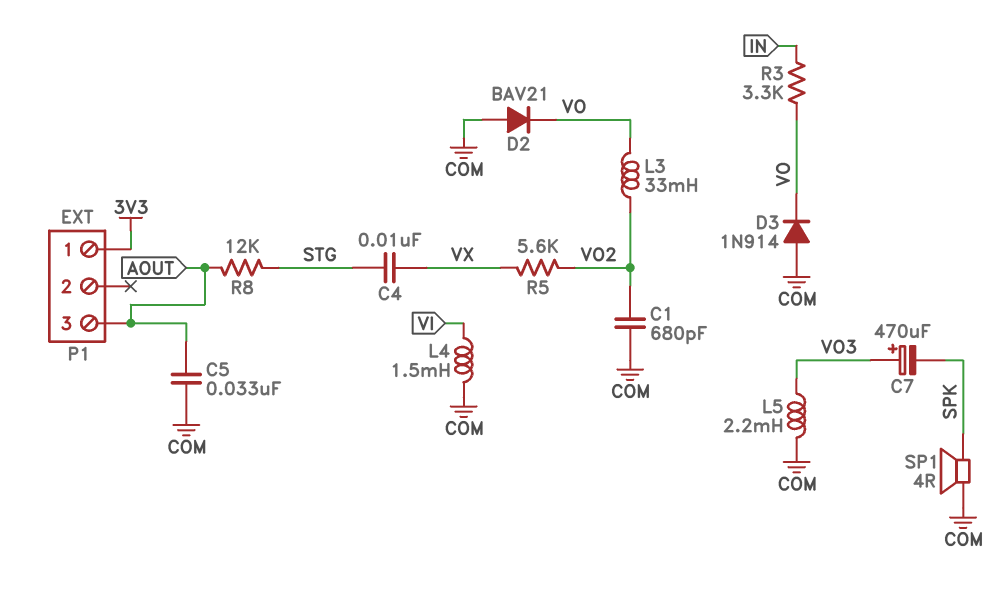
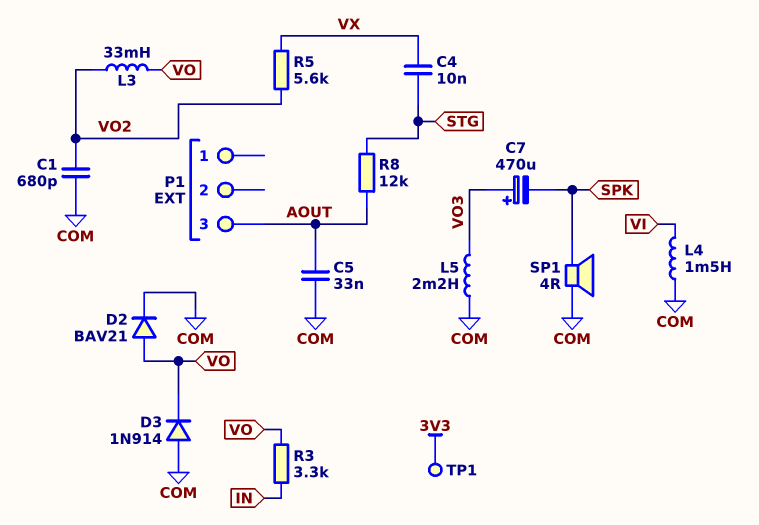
D2: diode BAV21 (A COM, K VO) -> diode BAV21 (A VO, K COM)
P1 pin 1: 3V3 -> none
TP1: none -> test point (3V3)

